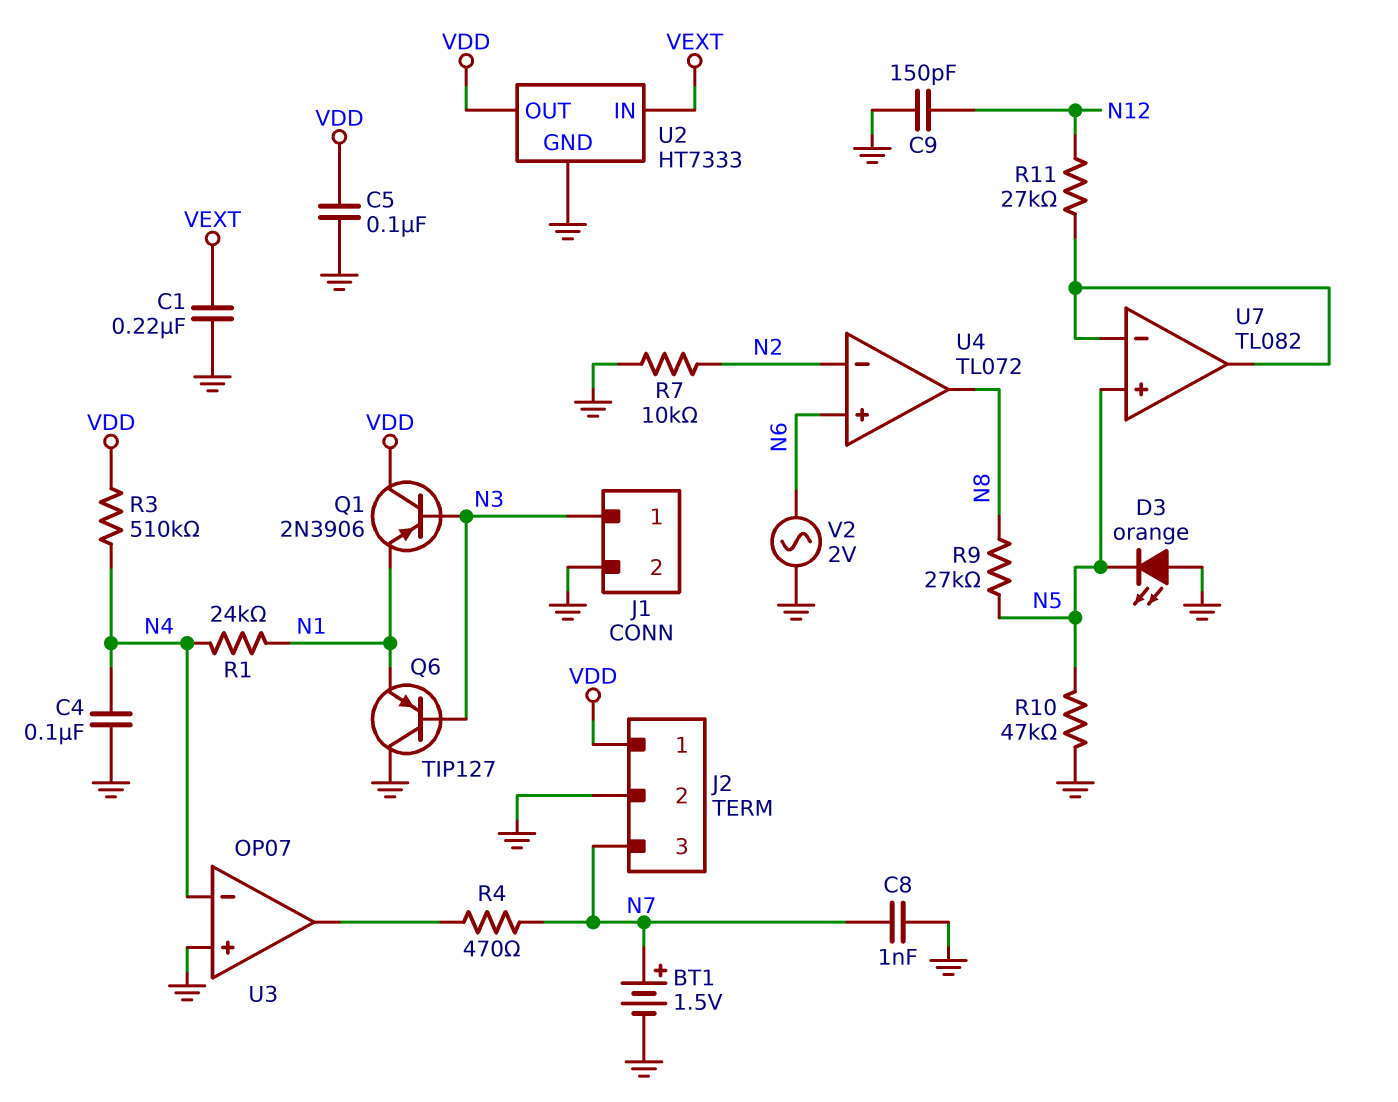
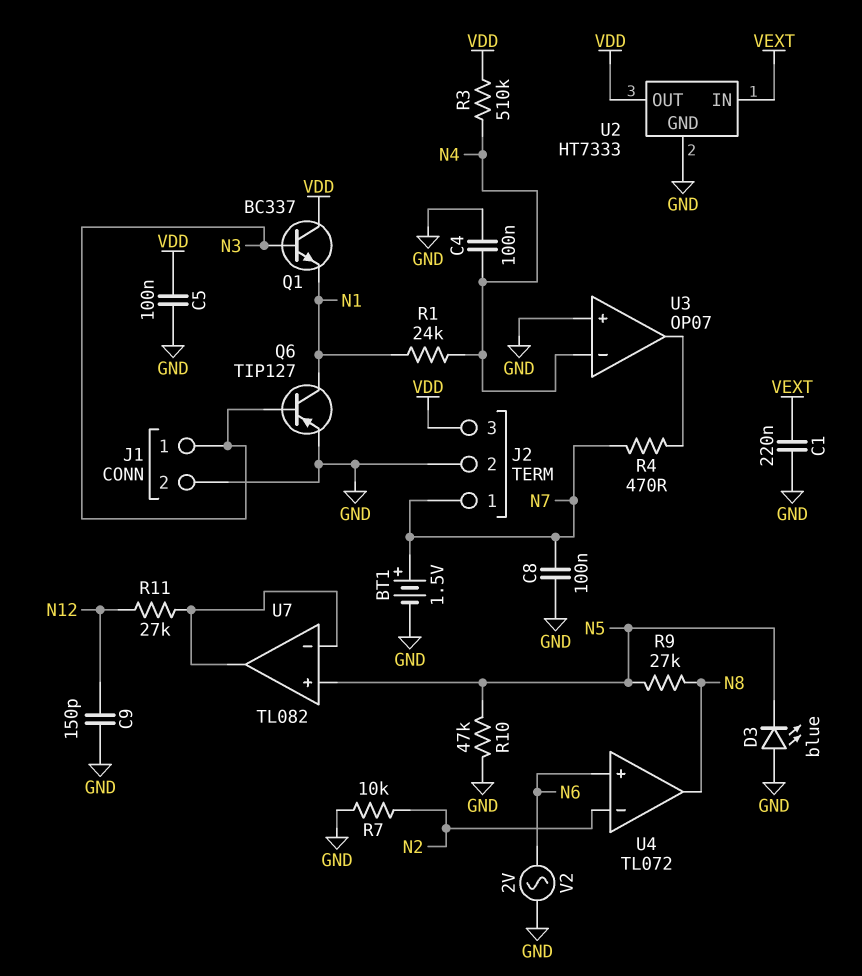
C8: 1nF (GND, N7) -> 100nF (GND, N7)
D3: LED orange (A GND, K N5) -> LED blue (A GND, K N5)
J2 pin 1: VDD -> N7
J2 pin 3: N7 -> VDD
Q1: PNP 2N3906 (B N3, C VDD, E N1) -> NPN BC337 (B N3, C VDD, E N1)
Q6: PNP TIP127 (B N3, C GND, E N1) -> PNP TIP127 (B N3, C N1, E GND)

